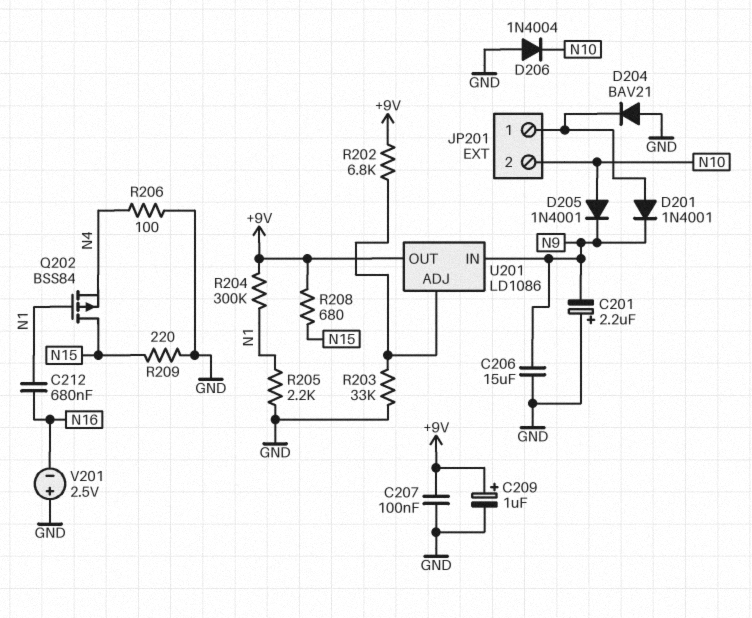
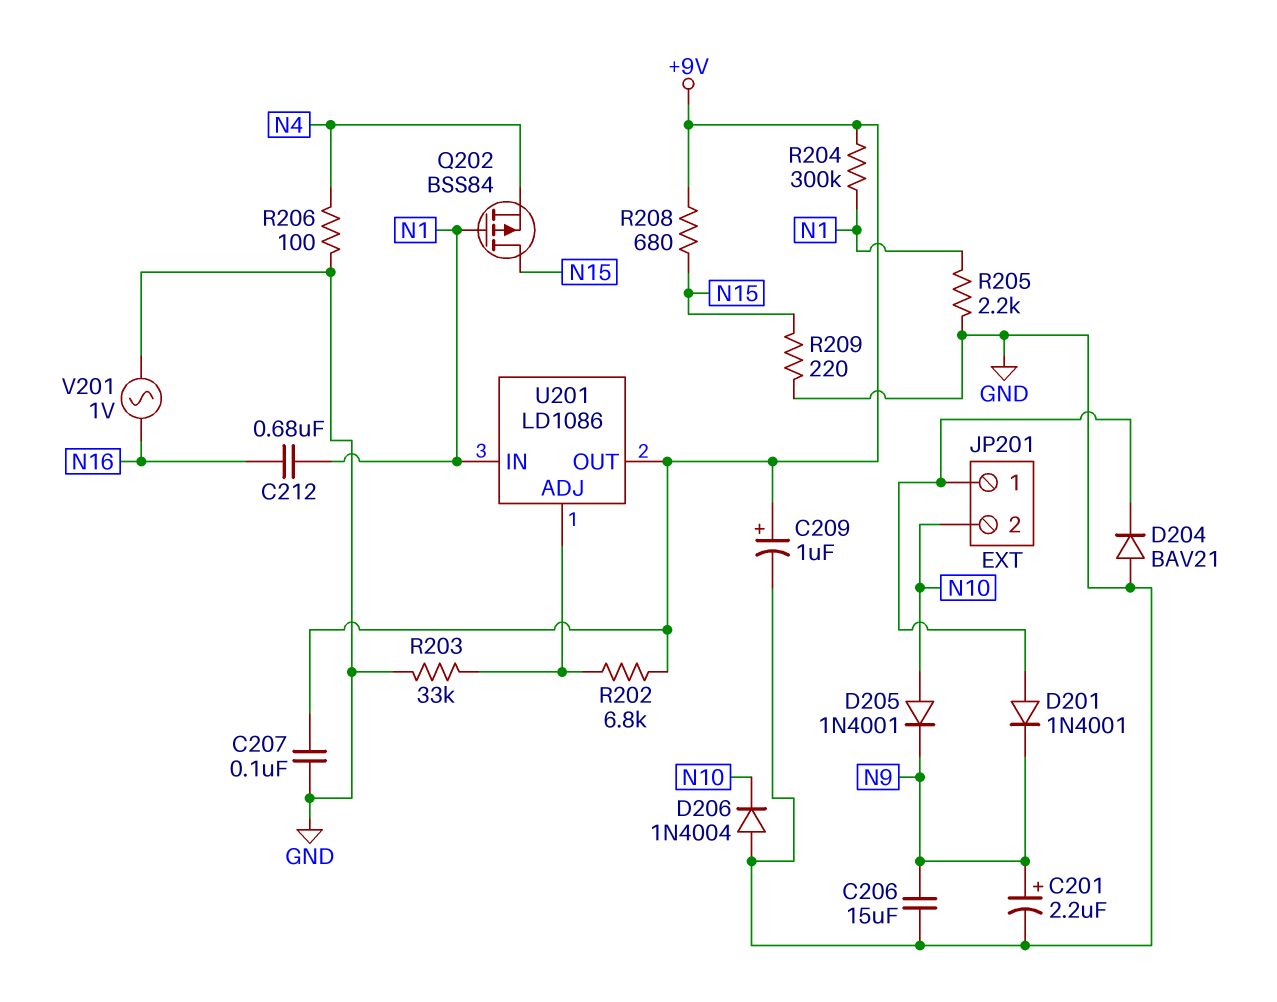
C201: 2.2uF (plus GND, minus N9) -> 2.2uF (plus N9, minus GND)
U201 pin IN: N9 -> N1
V201: 2.5V (plus GND, minus N16) -> AC 1V (GND, N16)

